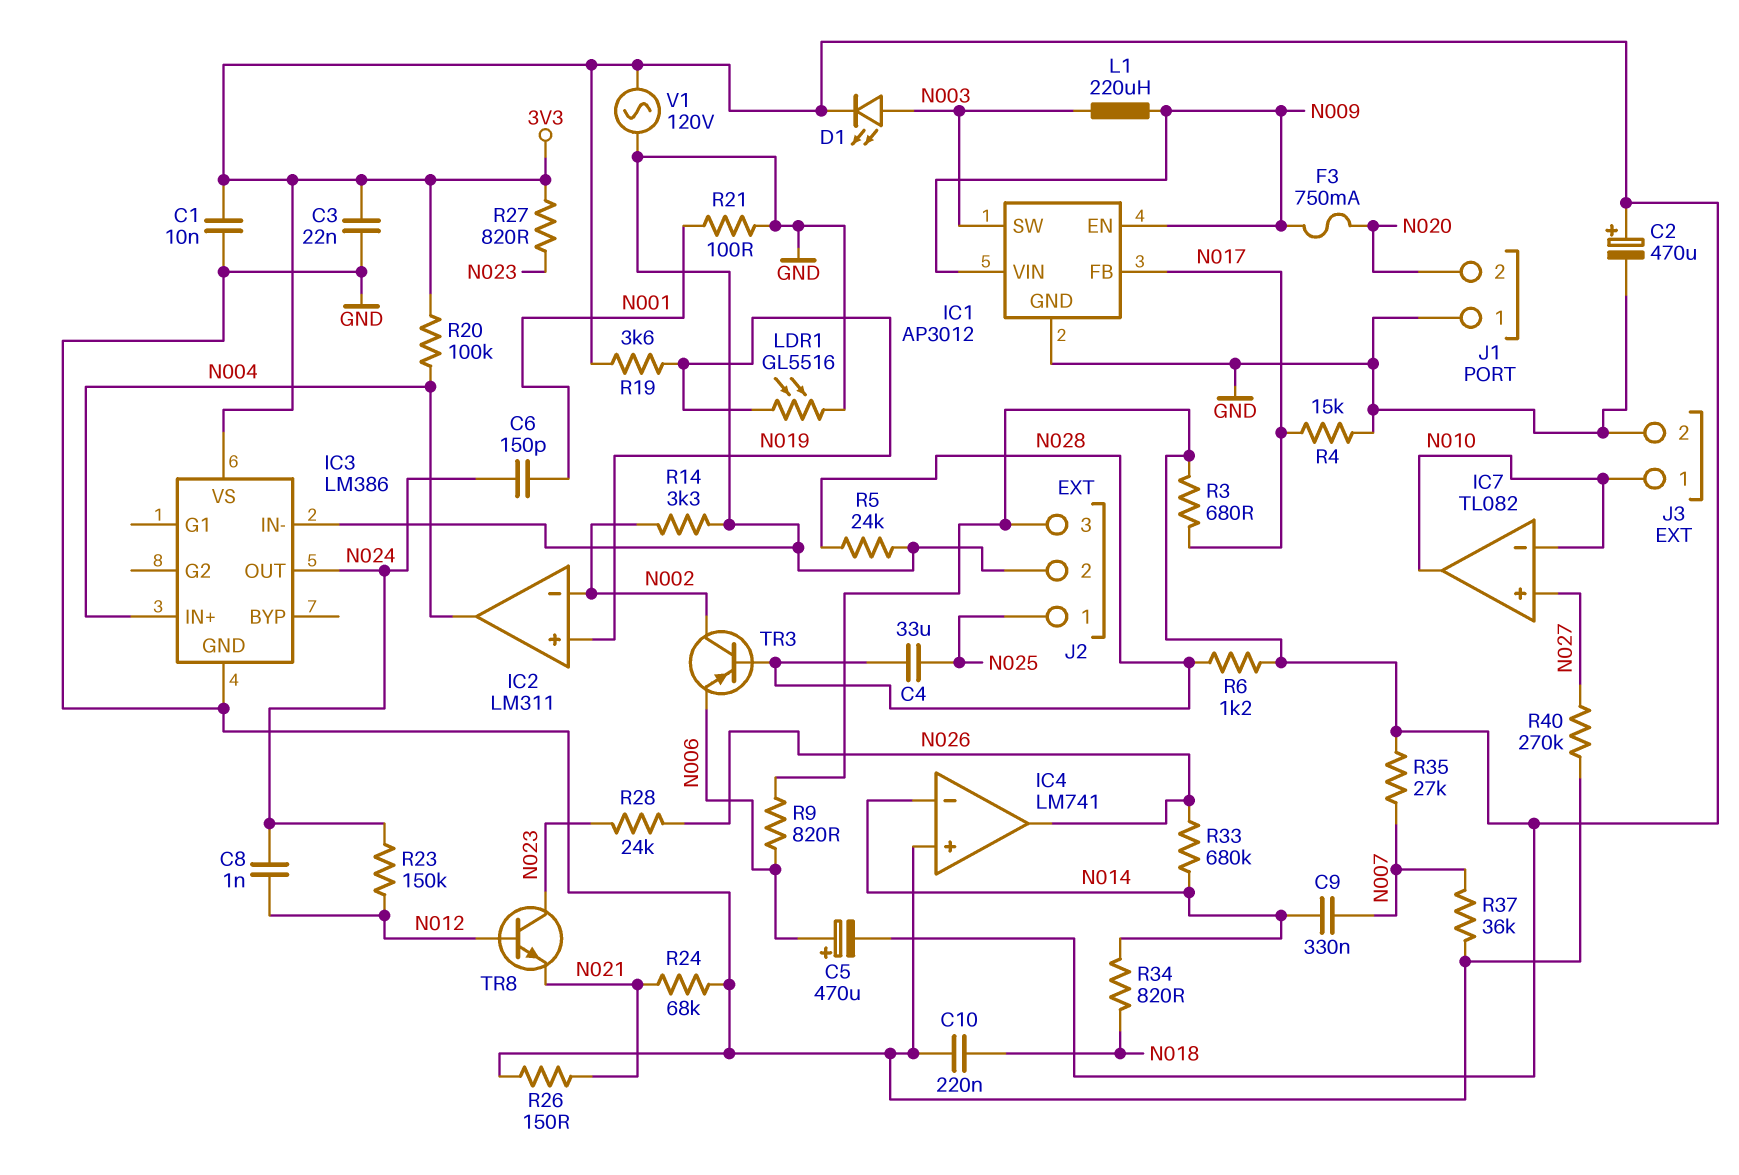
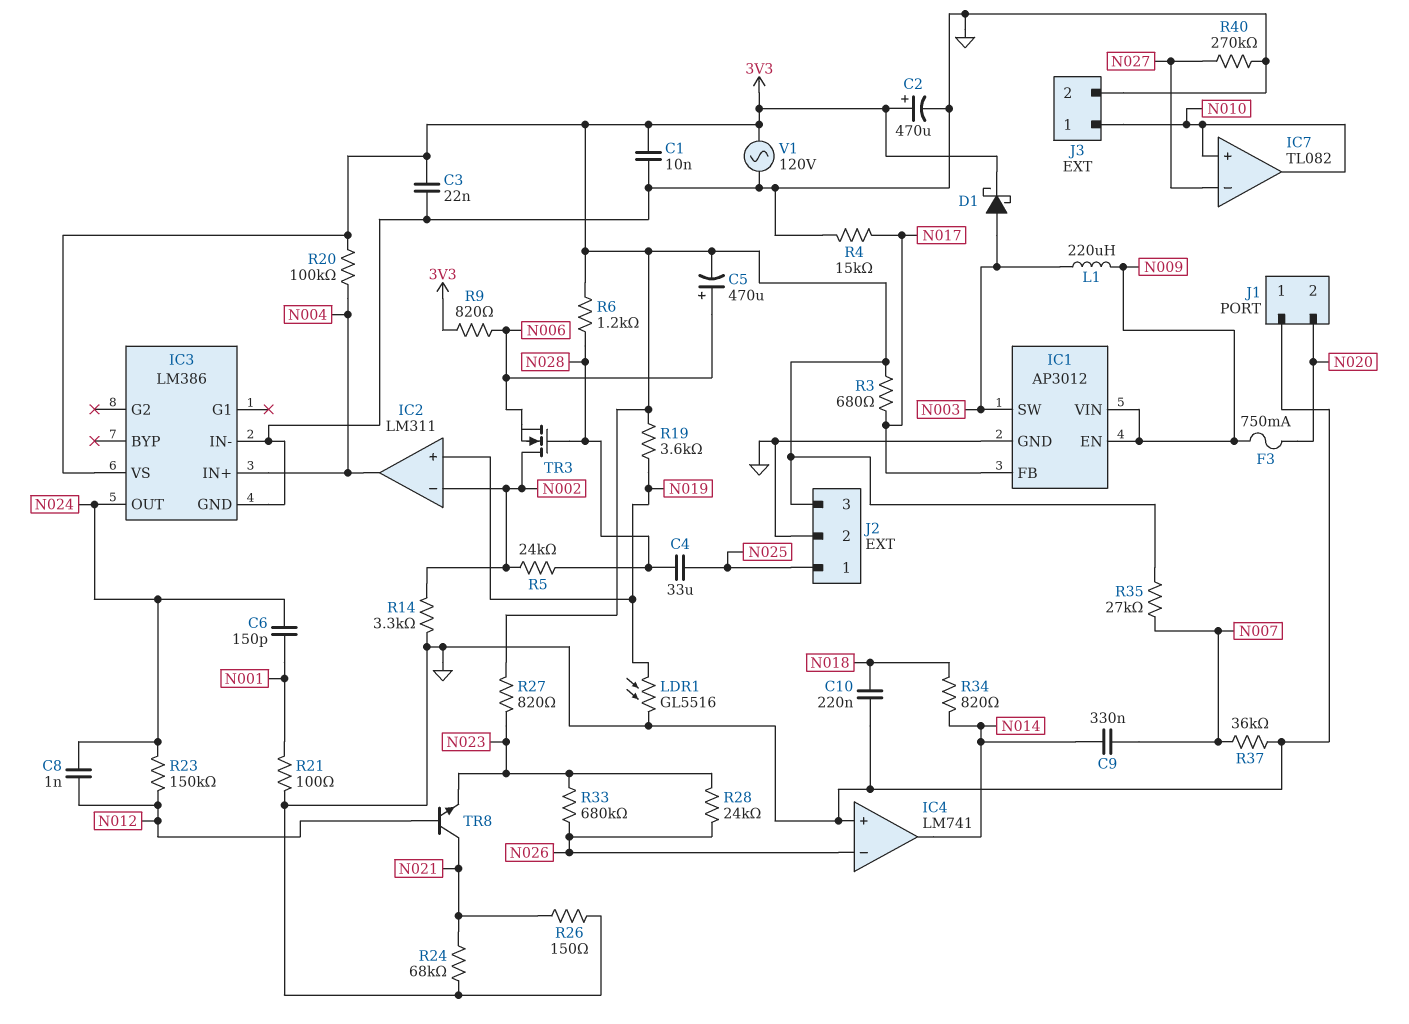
D1: LED (A N003, K 3V3) -> schottky (A N003, K 3V3)
IC4 pin in-: N014 -> N026
IC4 pin out: N026 -> N014
IC7 pin in+: N027 -> N010
IC7 pin in-: N010 -> N027
R5: 24k (GND, N028) -> 24k (N002, N028)
R33: 680k (N014, N026) -> 680k (N023, N026)
TR3: PNP (B N028, C N002, E N006) -> NMOS (G N028, D N002, S N006)
TR8: NPN (B N012, C N023, E N021) -> NPN (B N012, C N021, E N023)

